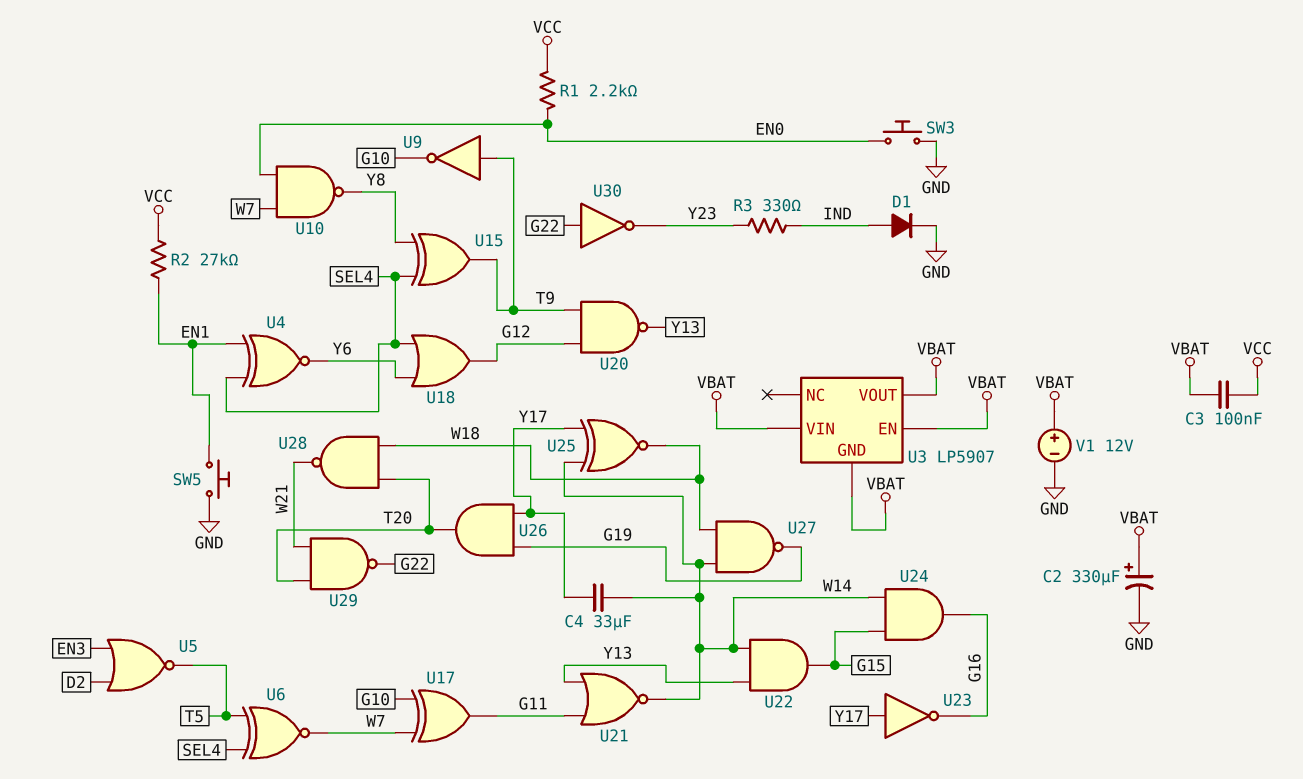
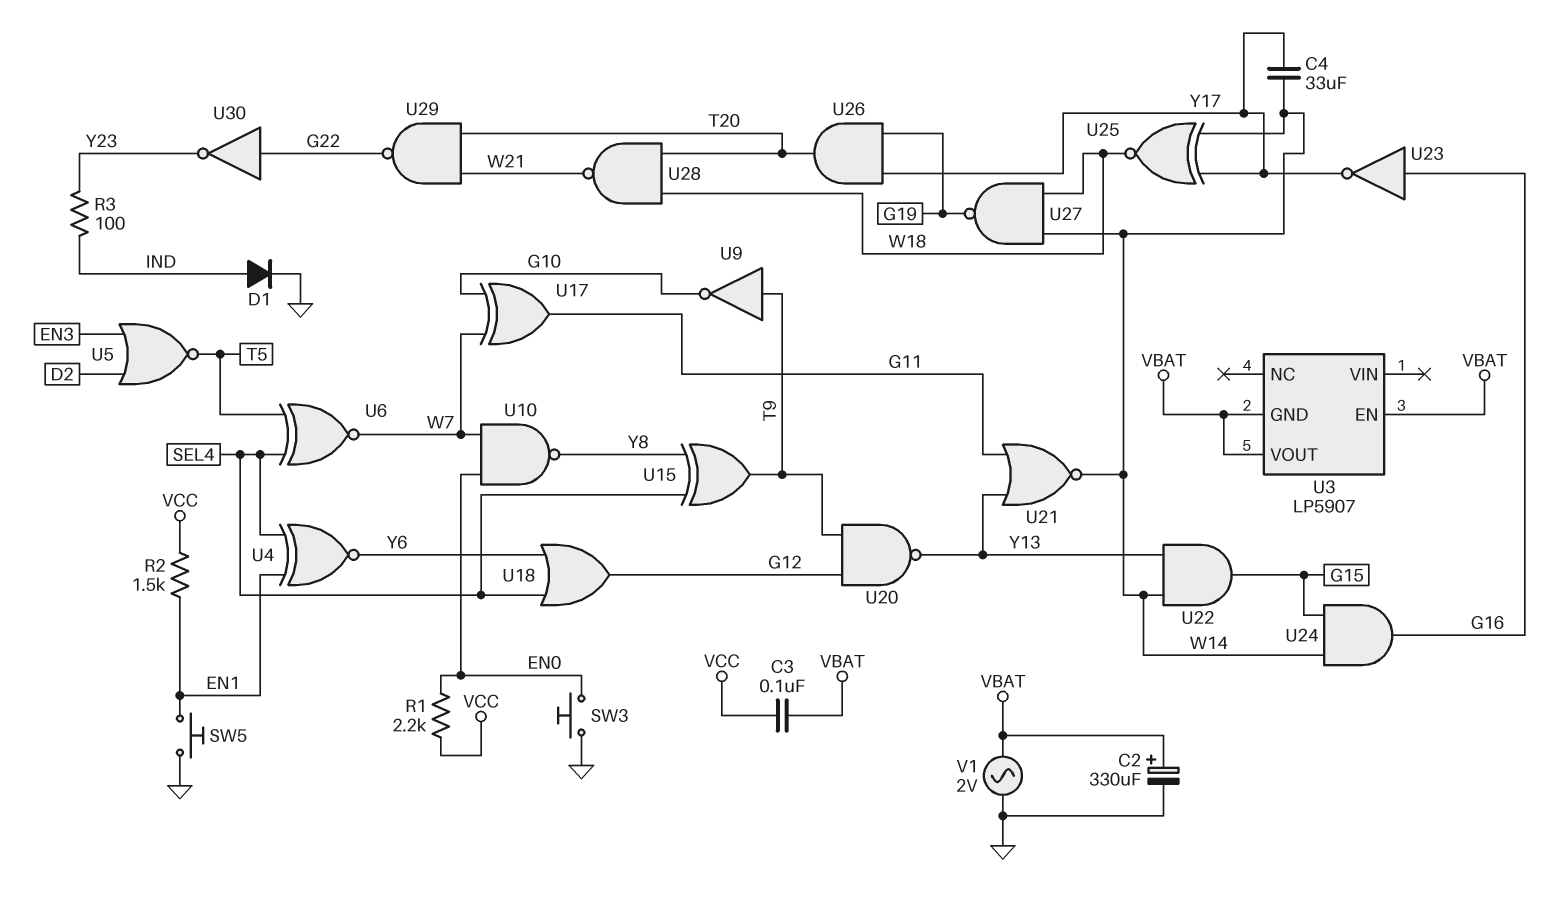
R2: 27k (EN1, VCC) -> 1.5k (EN1, VCC)
R3: 330 (IND, Y23) -> 100 (IND, Y23)
U3 pin VIN: VBAT -> none
U23: NOT (in Y17, out G16) -> NOT (in G16, out Y17)
V1: 12V (plus VBAT, minus GND) -> AC 2V (GND, VBAT)

